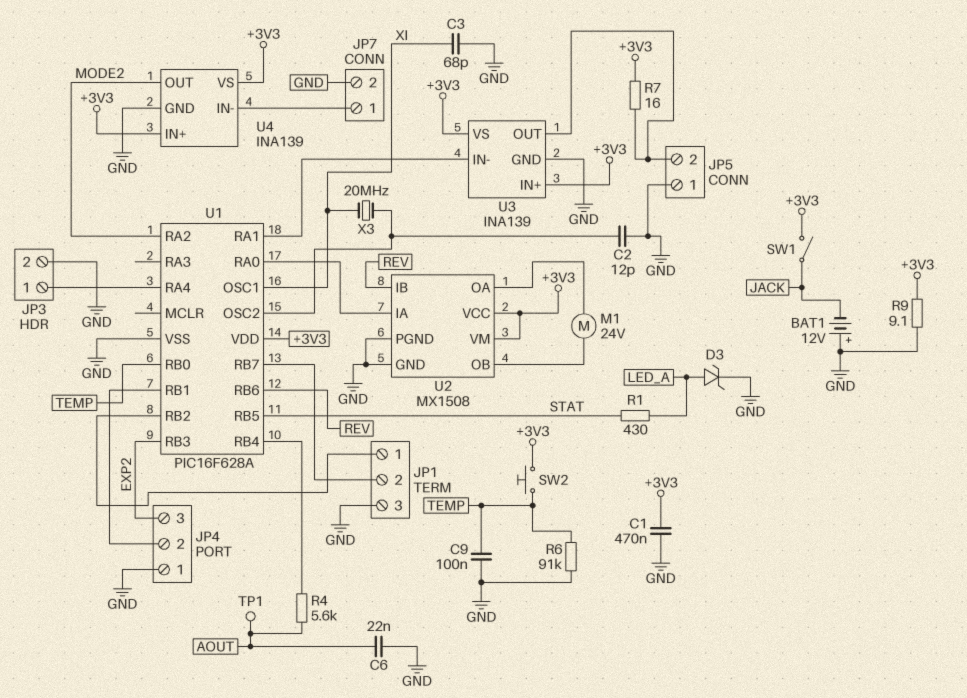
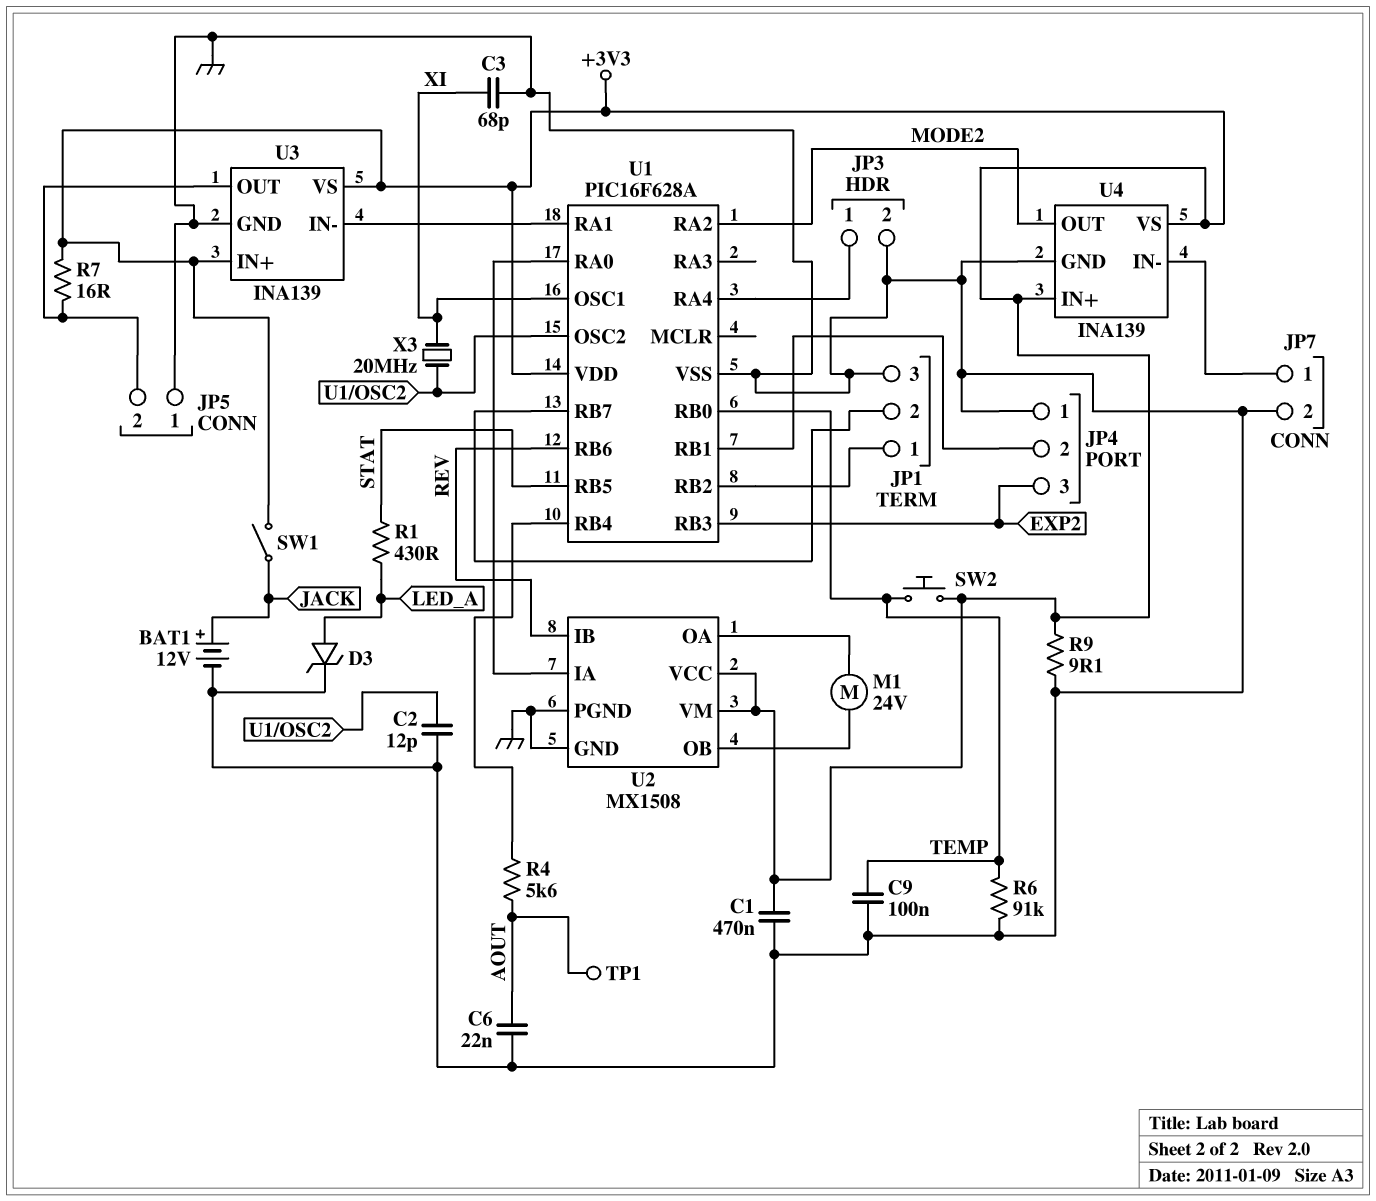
BAT1: 12V (plus GND, minus JACK) -> 12V (plus JACK, minus GND)

